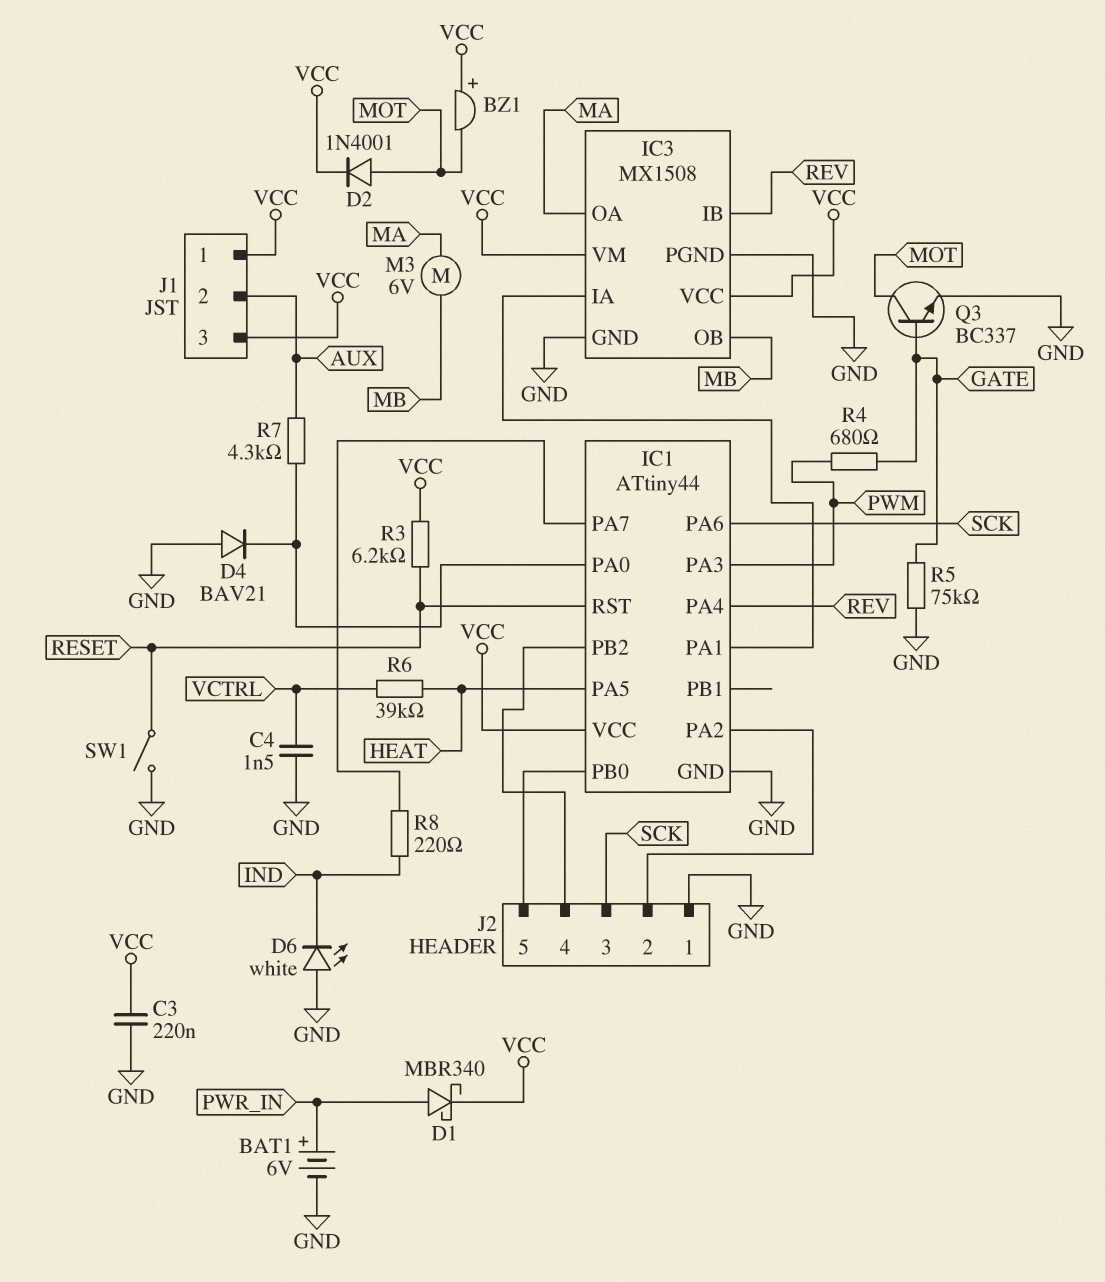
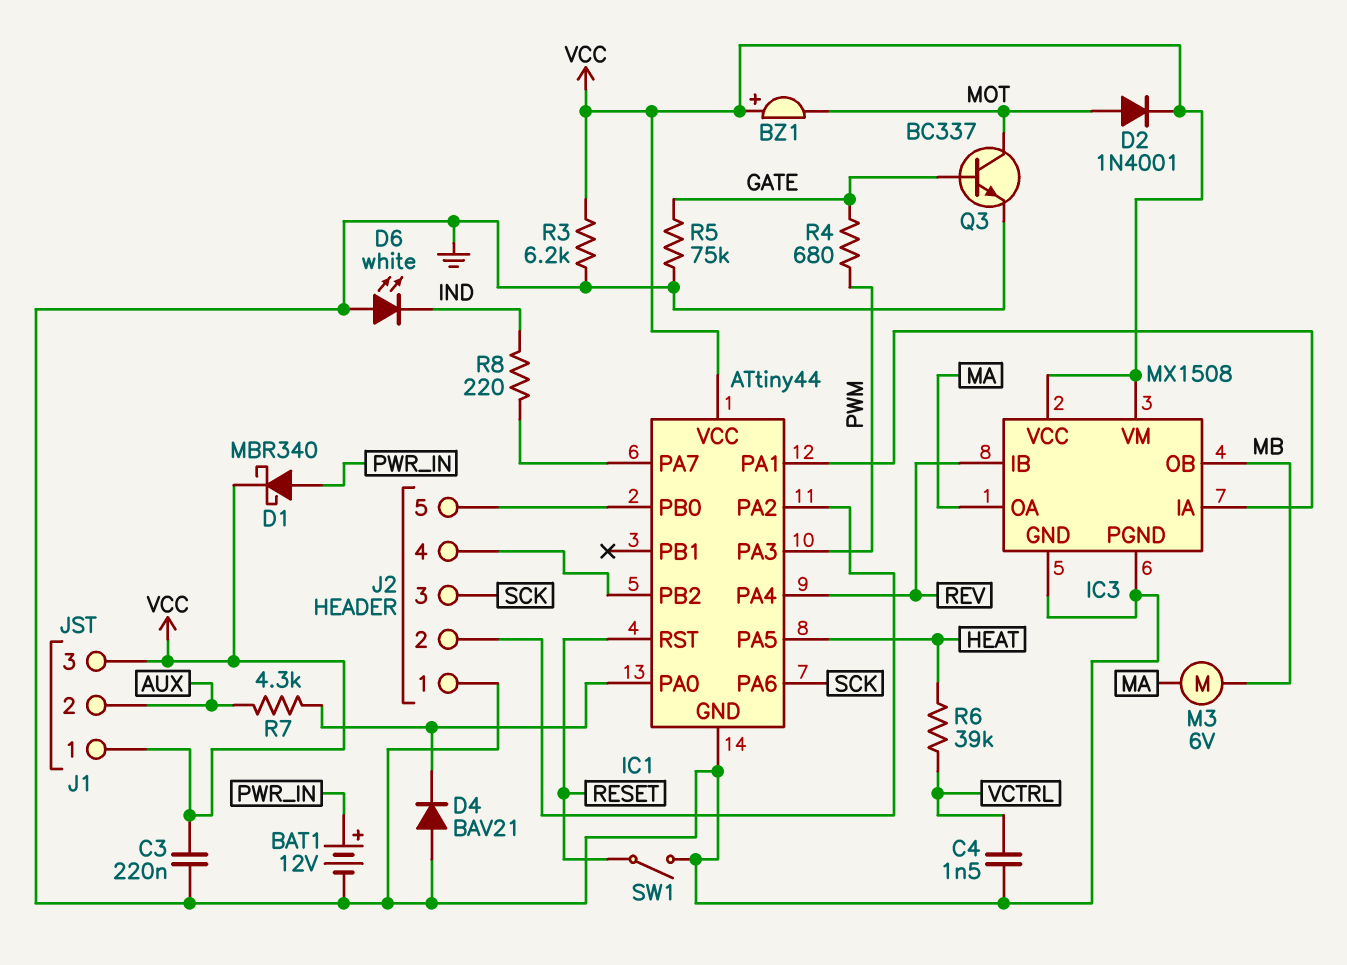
BAT1: 6V (plus PWR_IN, minus GND) -> 12V (plus PWR_IN, minus GND)
R3: 6.2k (RESET, VCC) -> 6.2k (GND, VCC)

